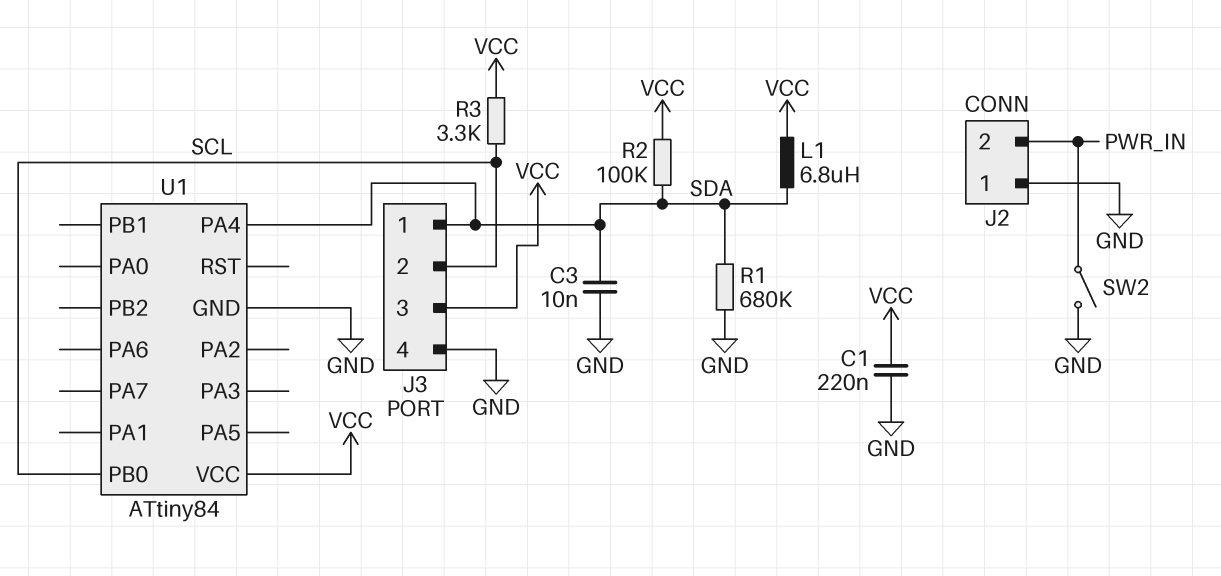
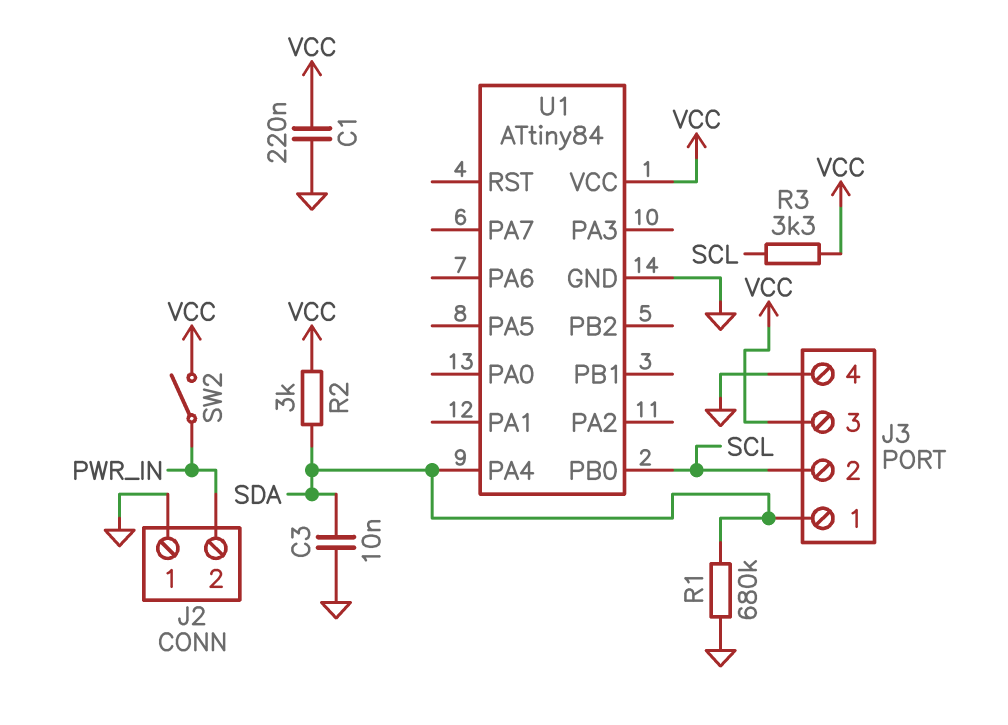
L1: 6.8uH (SDA, VCC) -> none
R2: 100k (SDA, VCC) -> 3k (SDA, VCC)
SW2: switch (GND, PWR_IN) -> switch (PWR_IN, VCC)

